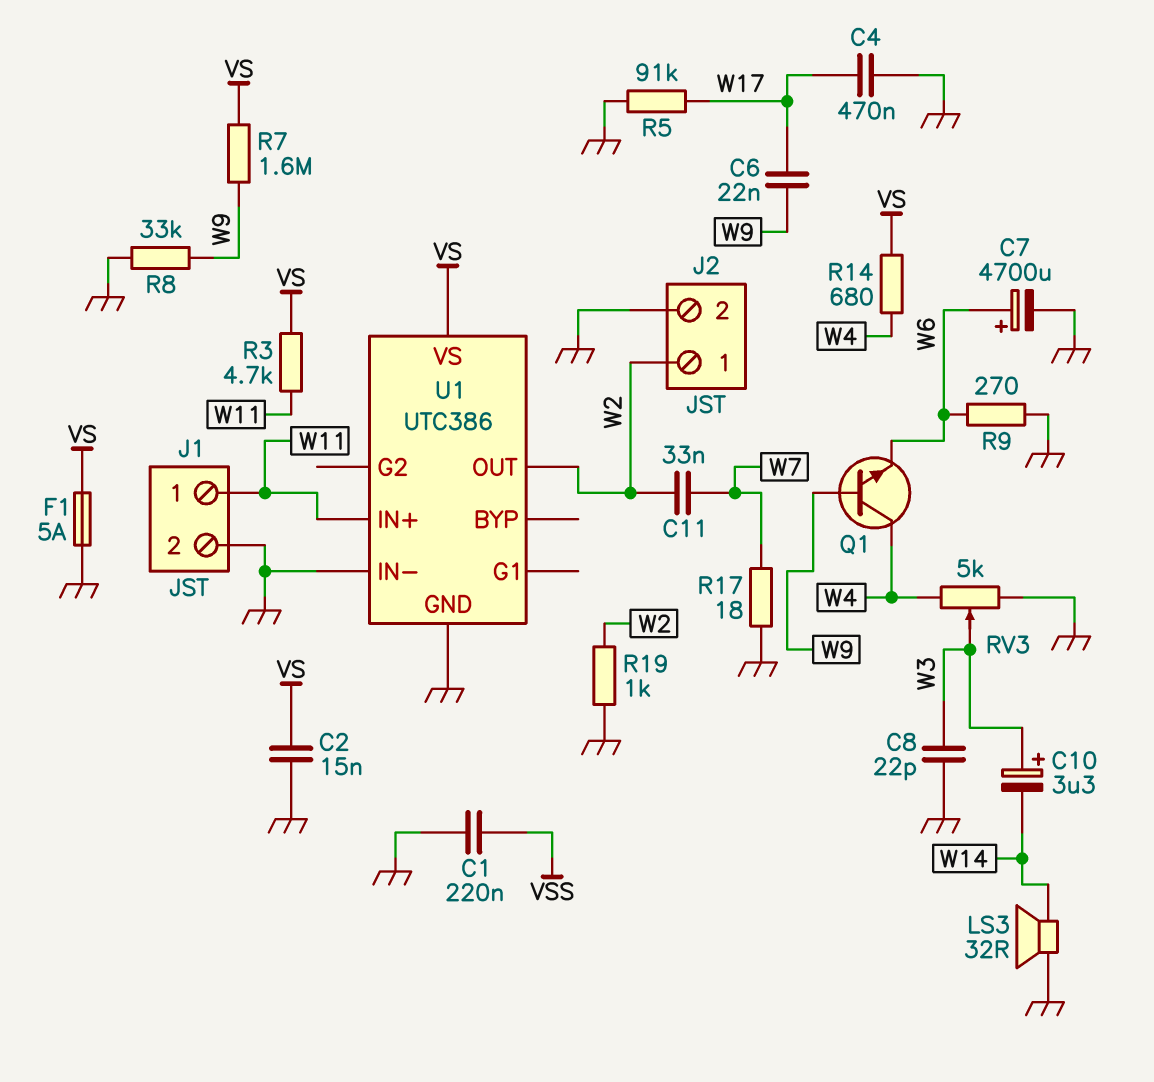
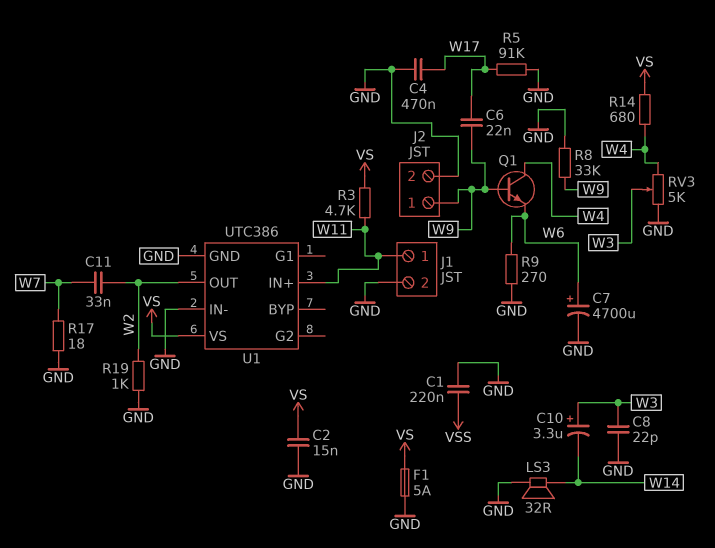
J2 pin 1: W2 -> W9
R7: 1.6M (VS, W9) -> none

